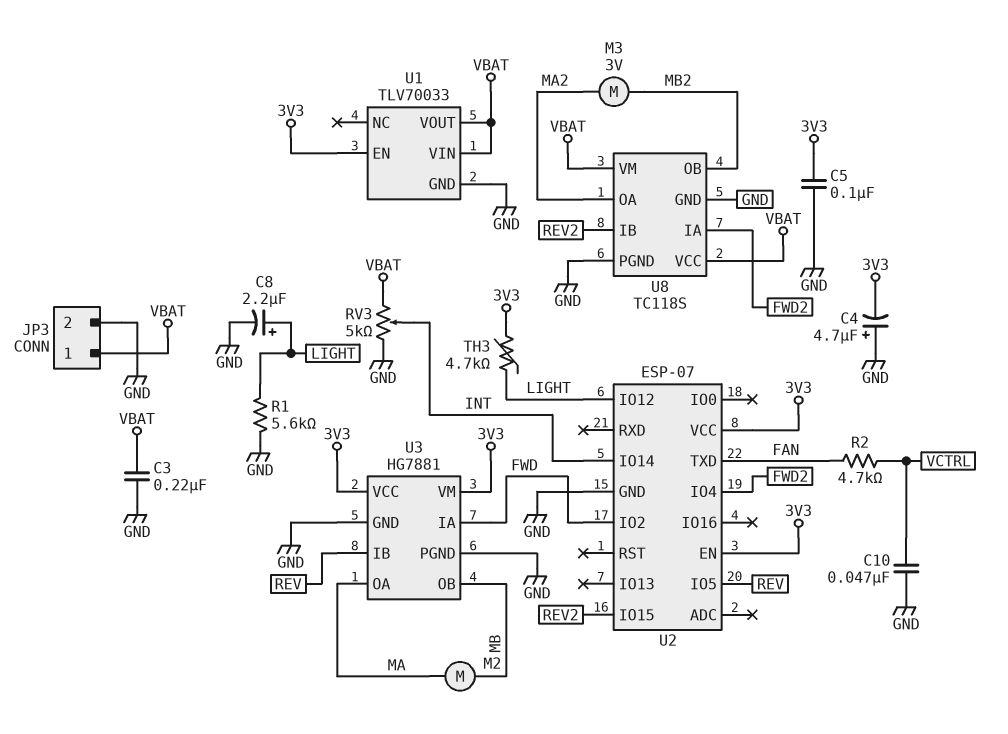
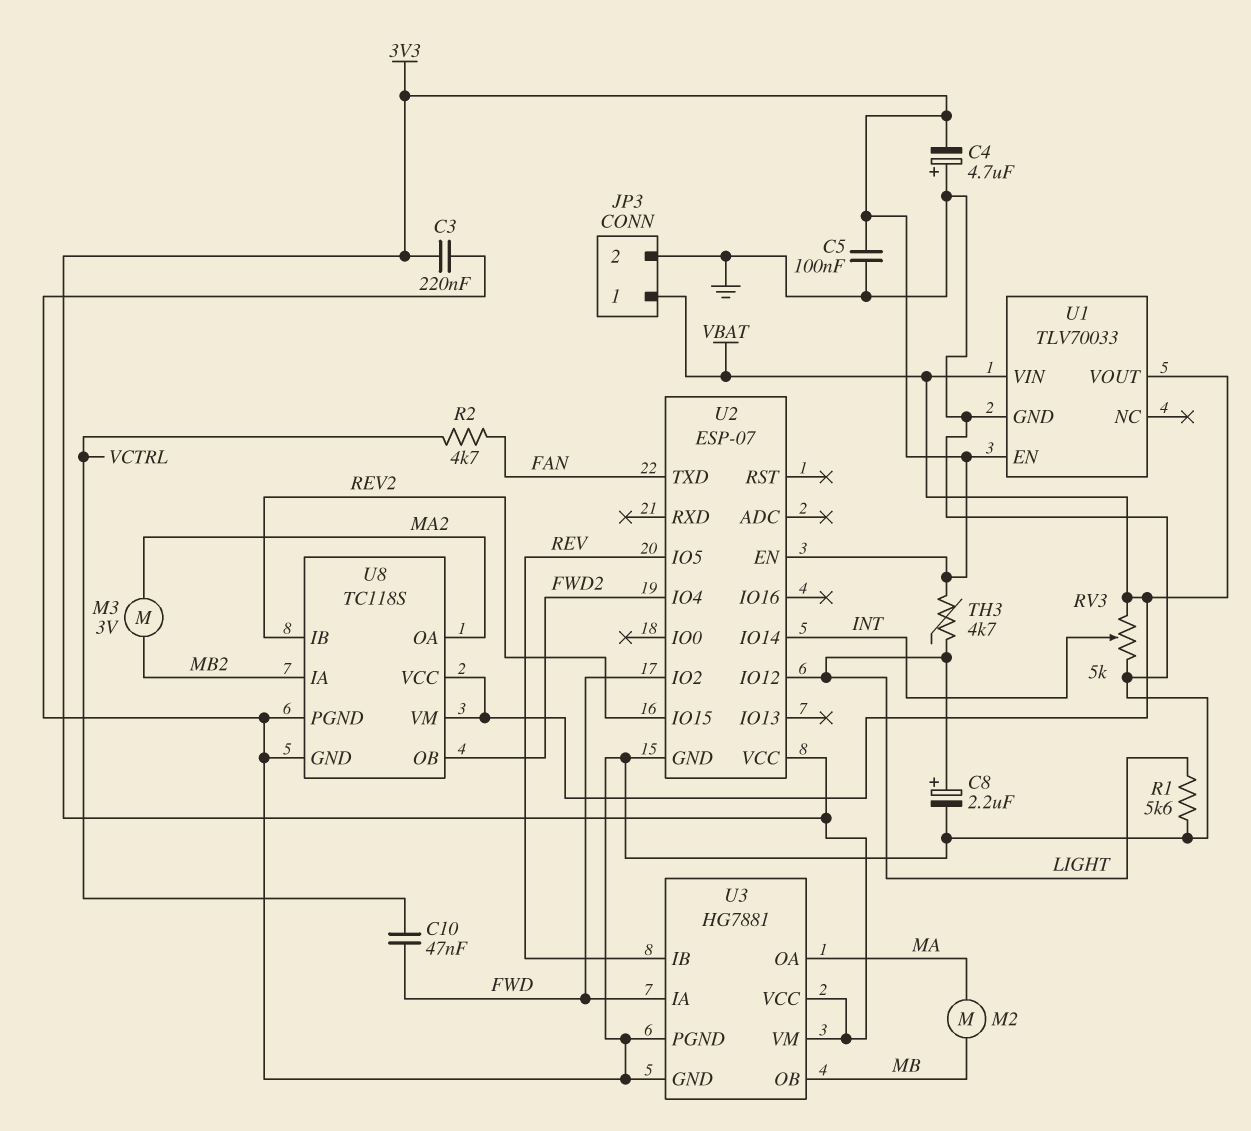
C3: 220nF (GND, VBAT) -> 220nF (3V3, GND)
C10: 47nF (GND, VCTRL) -> 47nF (FWD, VCTRL)
U8 pin IA: FWD2 -> MB2
U8 pin OB: MB2 -> FWD2

